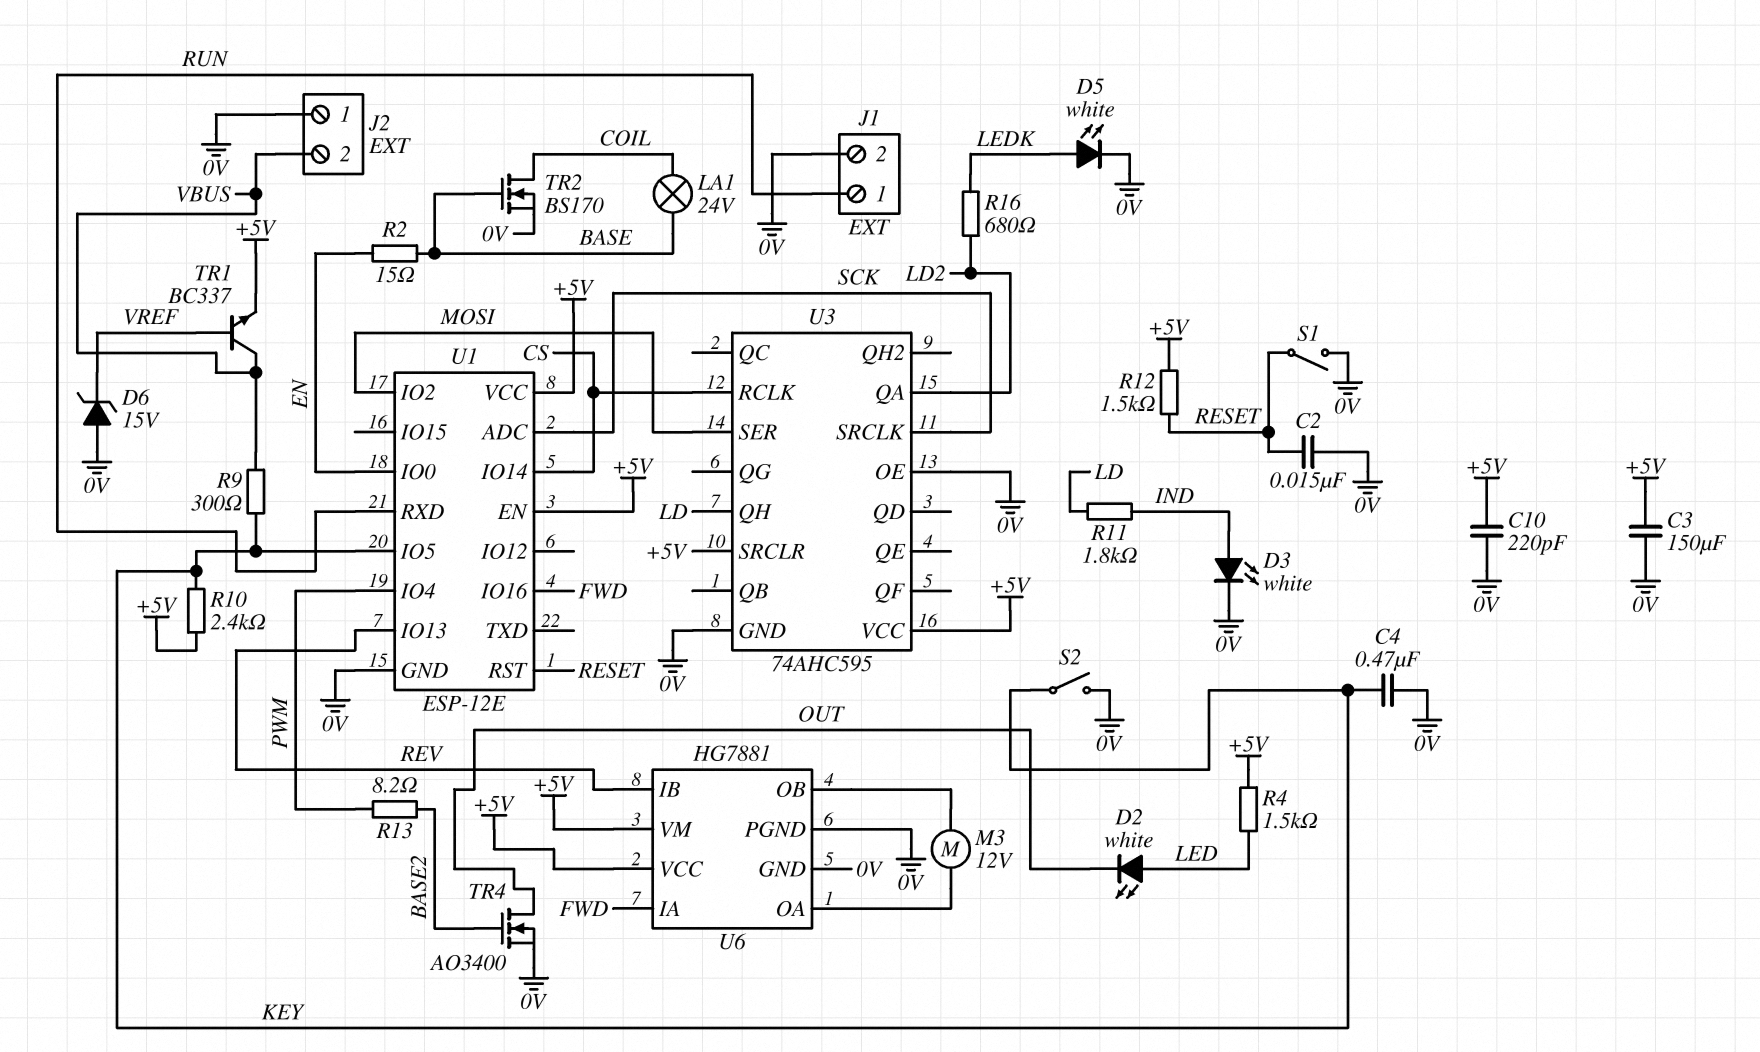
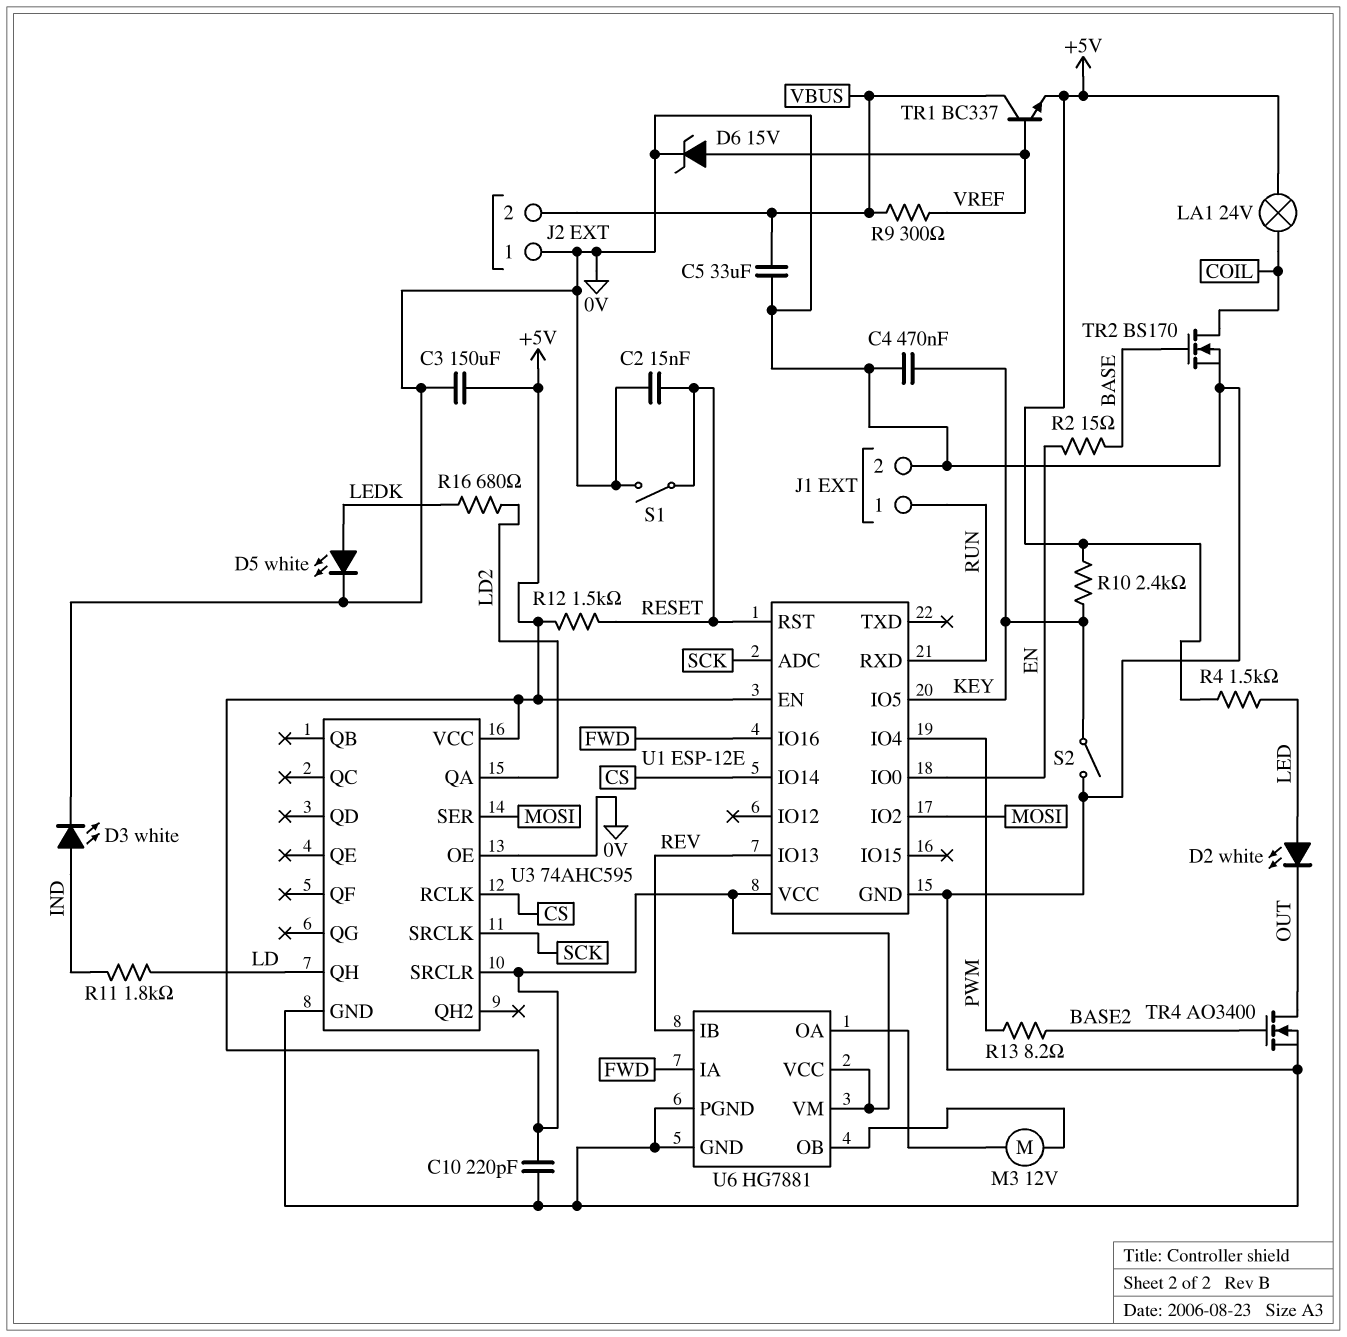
C5: none -> 33uF (0V, VBUS)
D6: zener 15V (A 0V, K VREF) -> zener 15V (A VREF, K 0V)
LA1: lamp 24V (BASE, COIL) -> lamp 24V (+5V, COIL)
R9: 300 (KEY, VBUS) -> 300 (VBUS, VREF)

